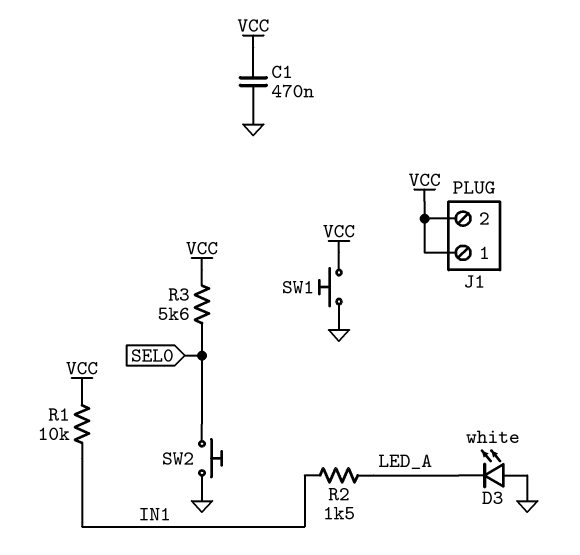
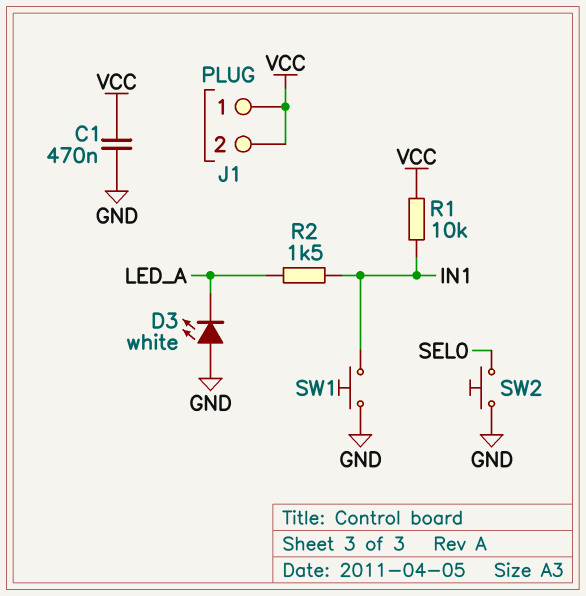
R3: 5.6k (SEL0, VCC) -> none
SW1: button (GND, VCC) -> button (GND, IN1)

